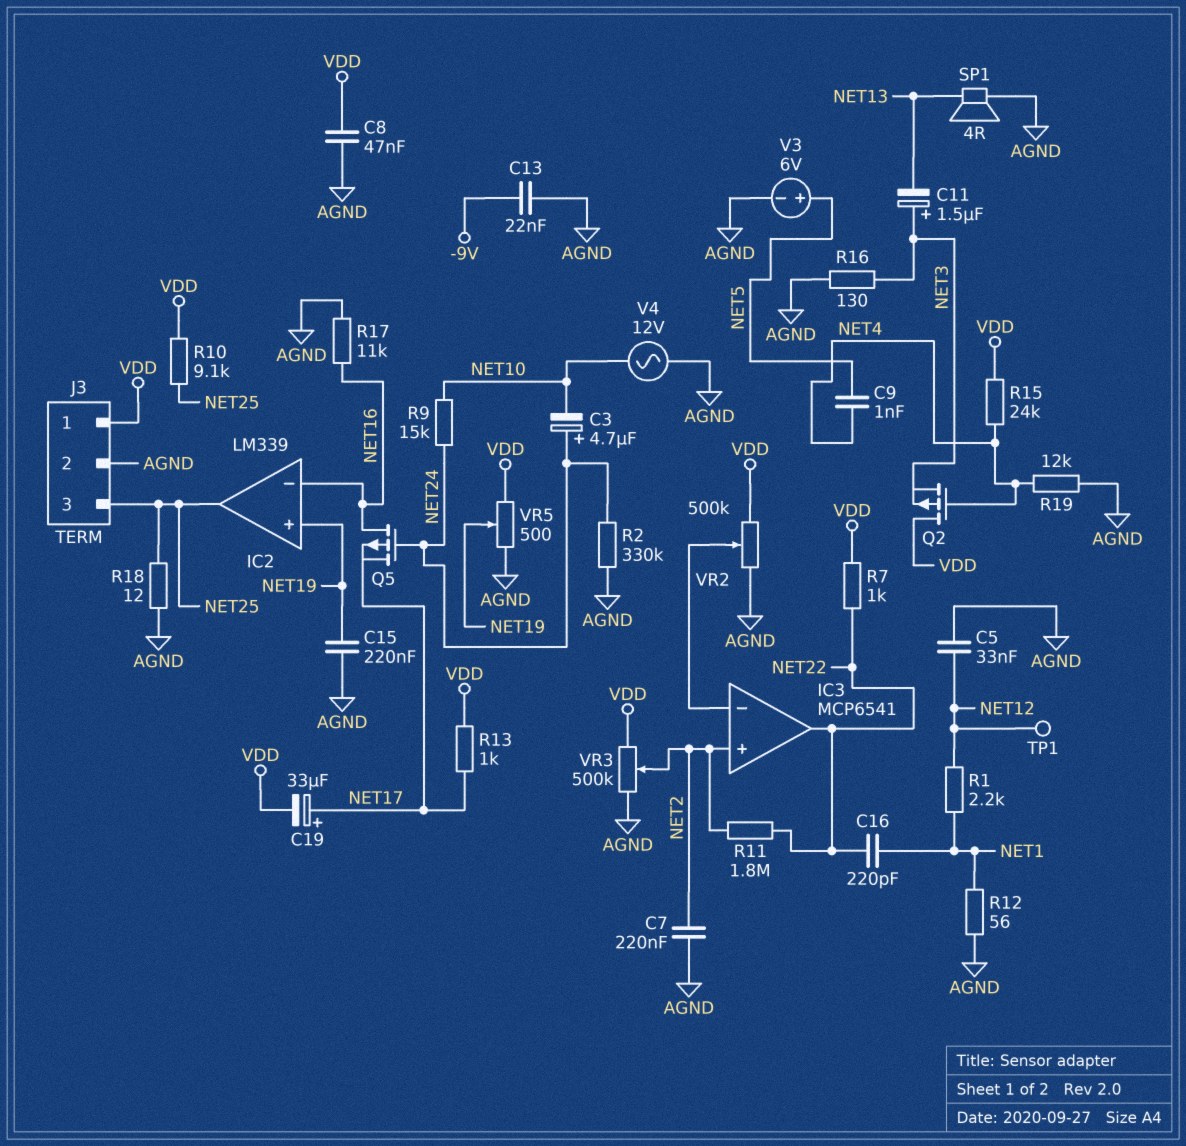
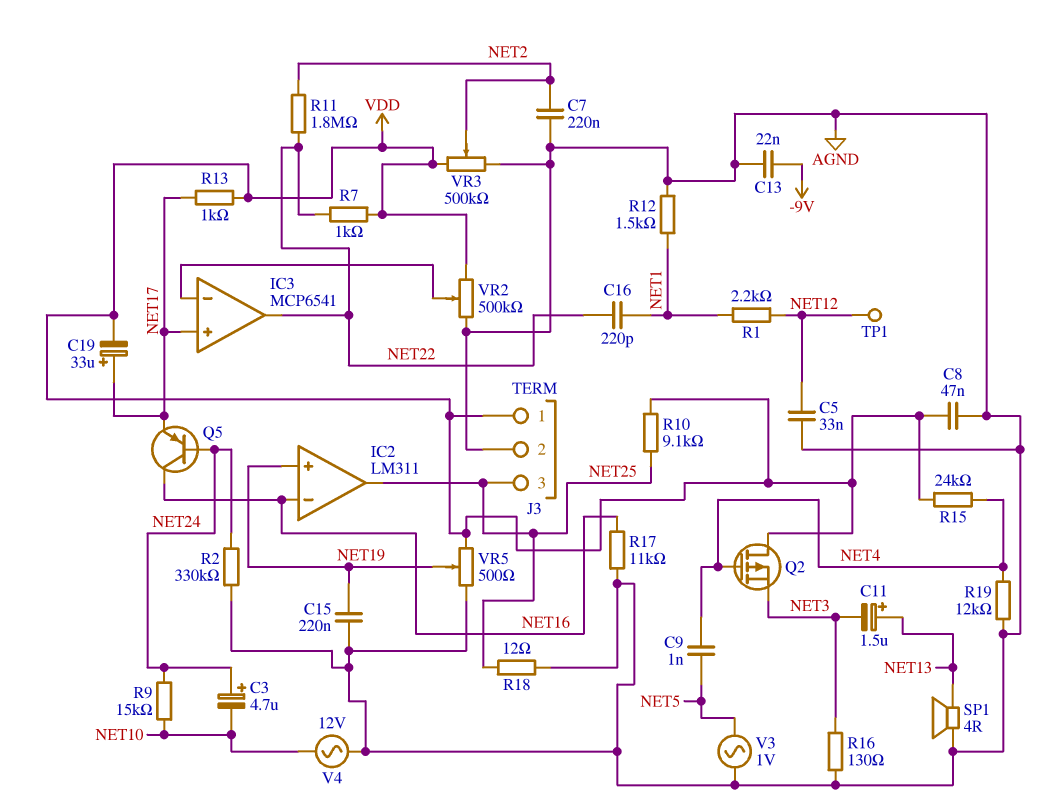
C11: 1.5uF (plus NET3, minus NET13) -> 1.5uF (plus NET13, minus NET3)
IC2: LM339 -> LM311
IC3 pin in+: NET2 -> NET17
Q5: PMOS (G NET24, D NET16, S NET17) -> PNP (B NET24, C NET16, E NET17)
R12: 56 (AGND, NET1) -> 1.5k (AGND, NET1)
V3: 6V (plus NET5, minus AGND) -> AC 1V (AGND, NET5)

